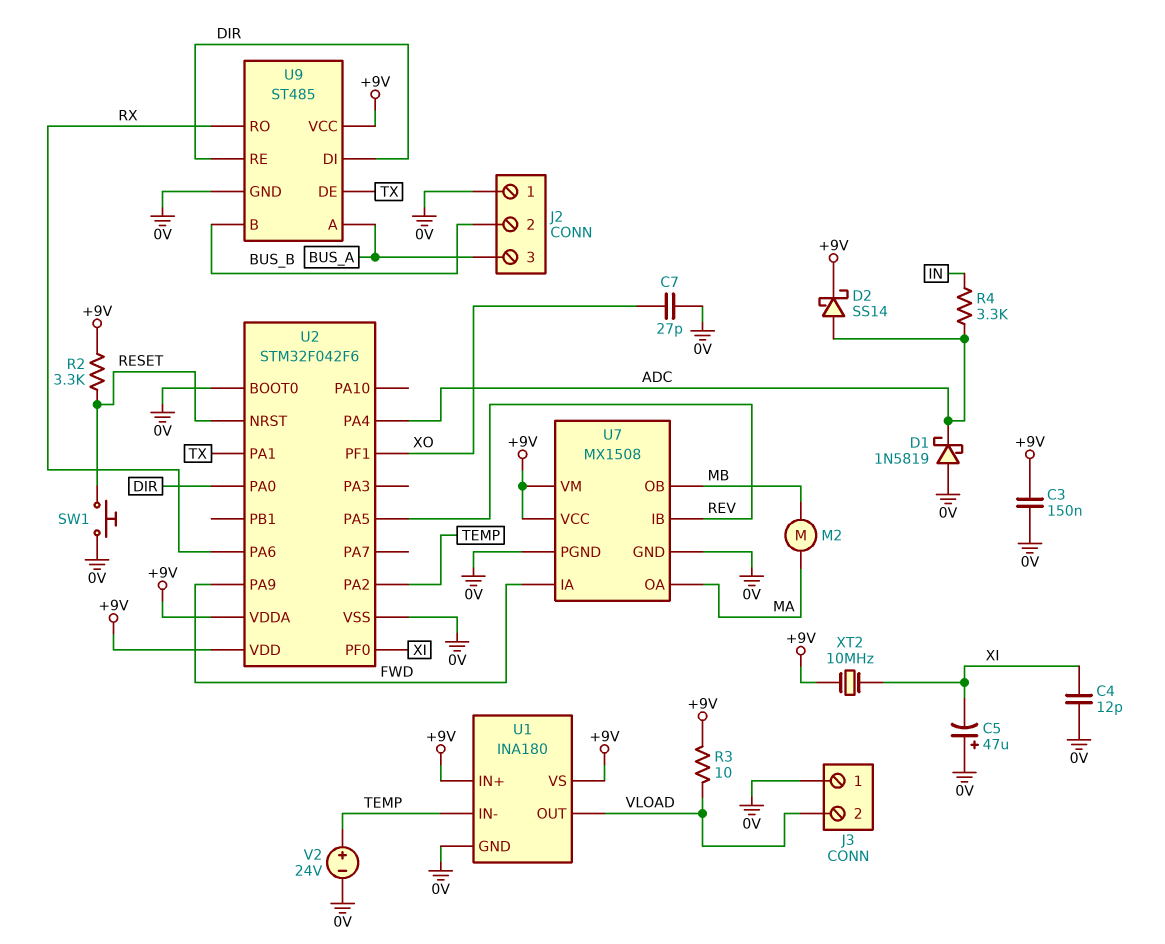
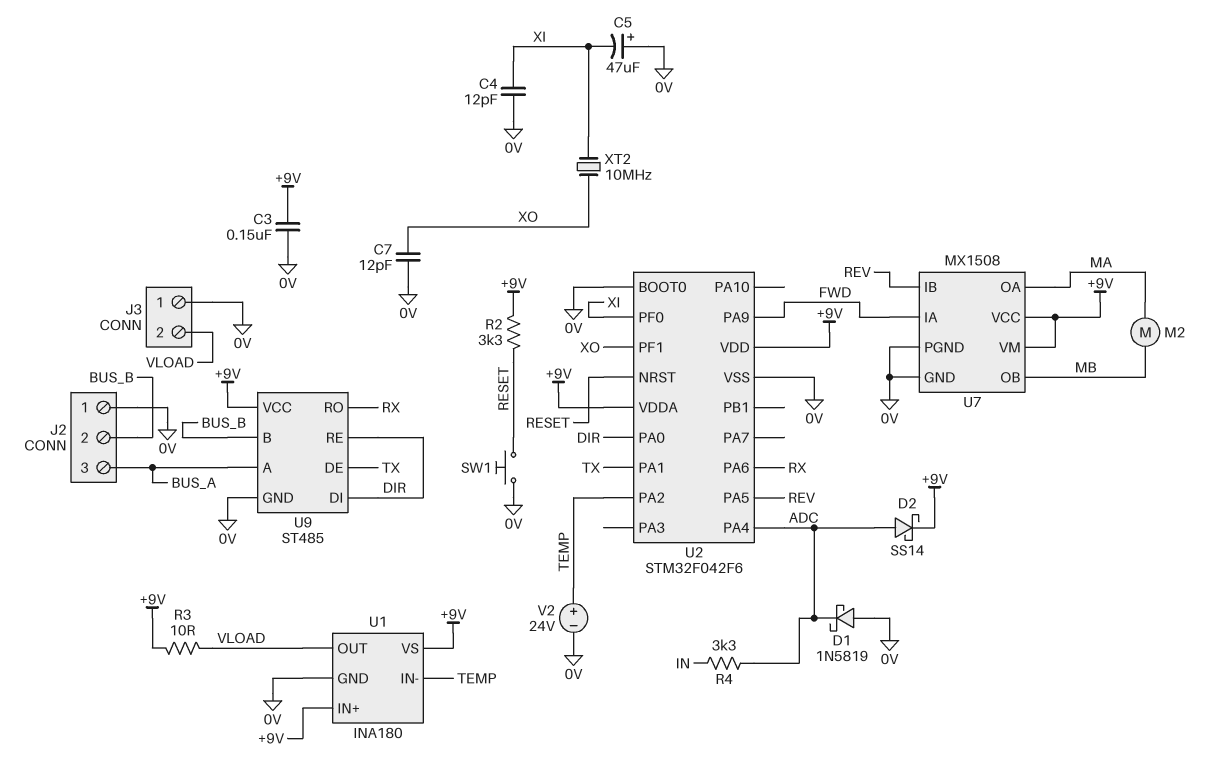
C7: 27pF (0V, XO) -> 12pF (0V, XO)
XT2: 10MHz (+9V, XI) -> 10MHz (XI, XO)

